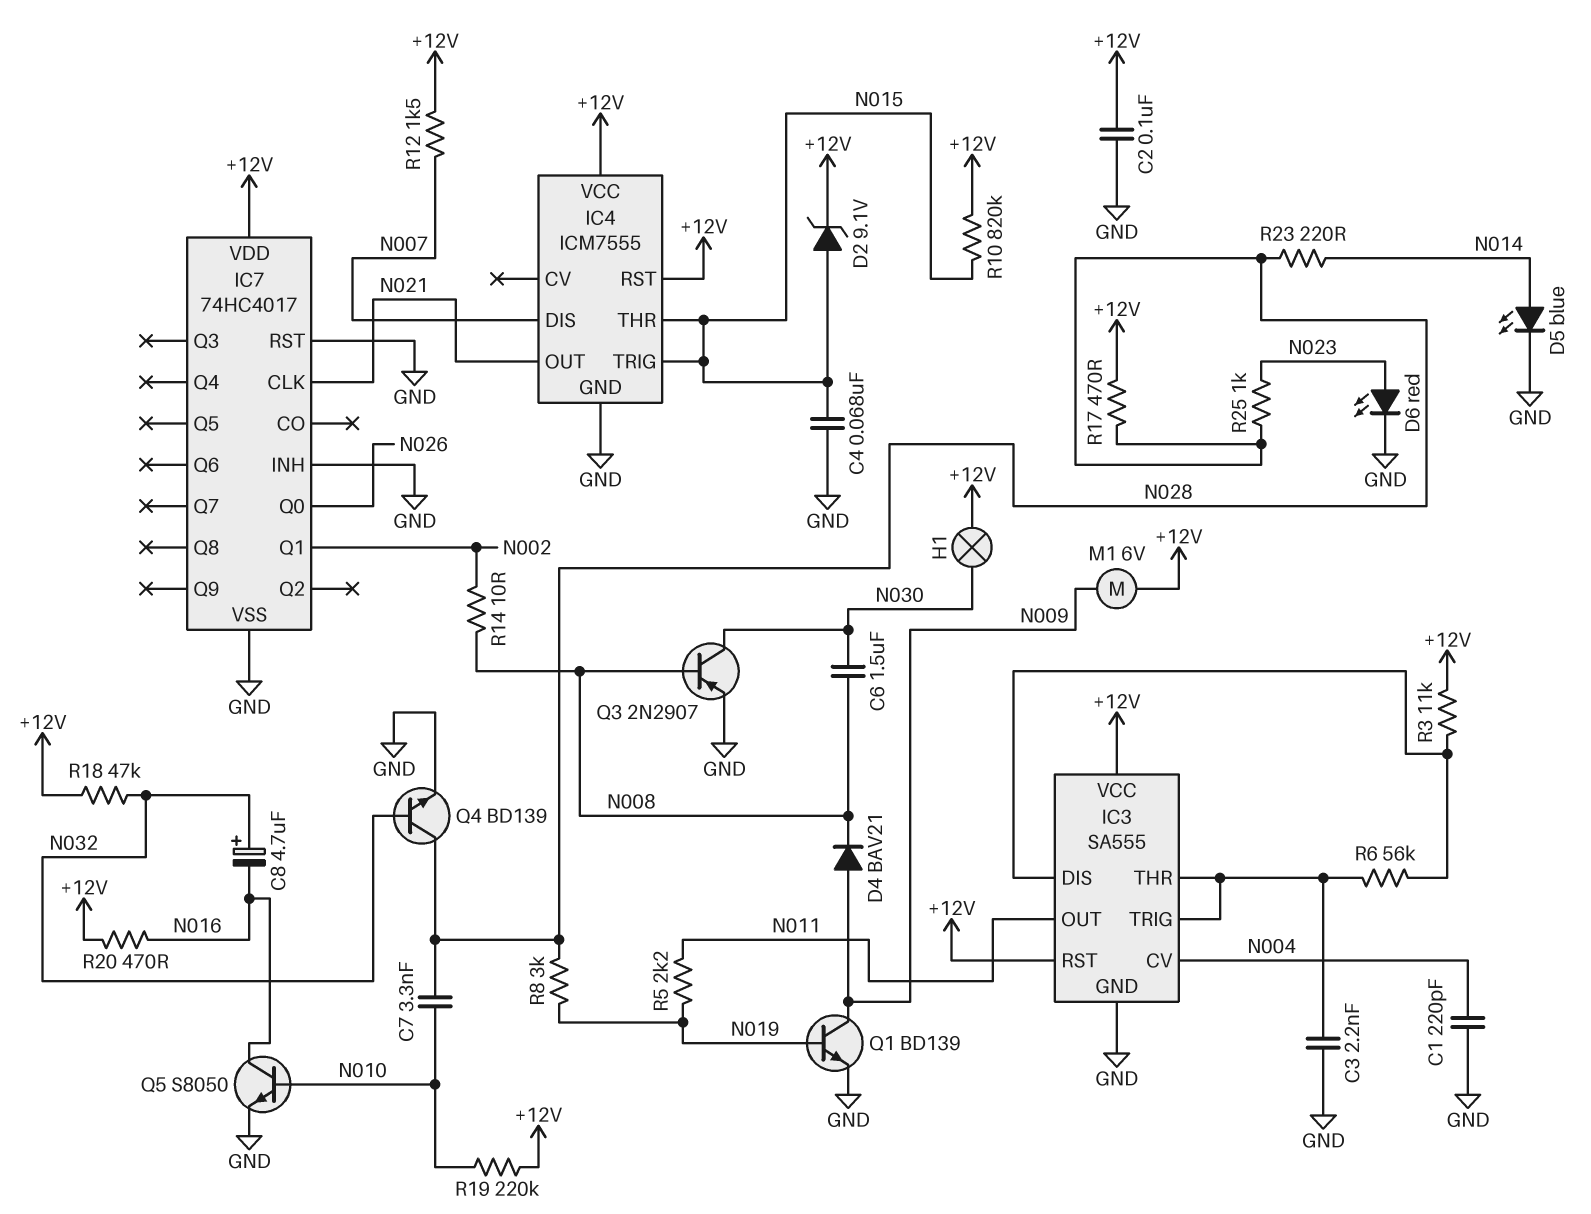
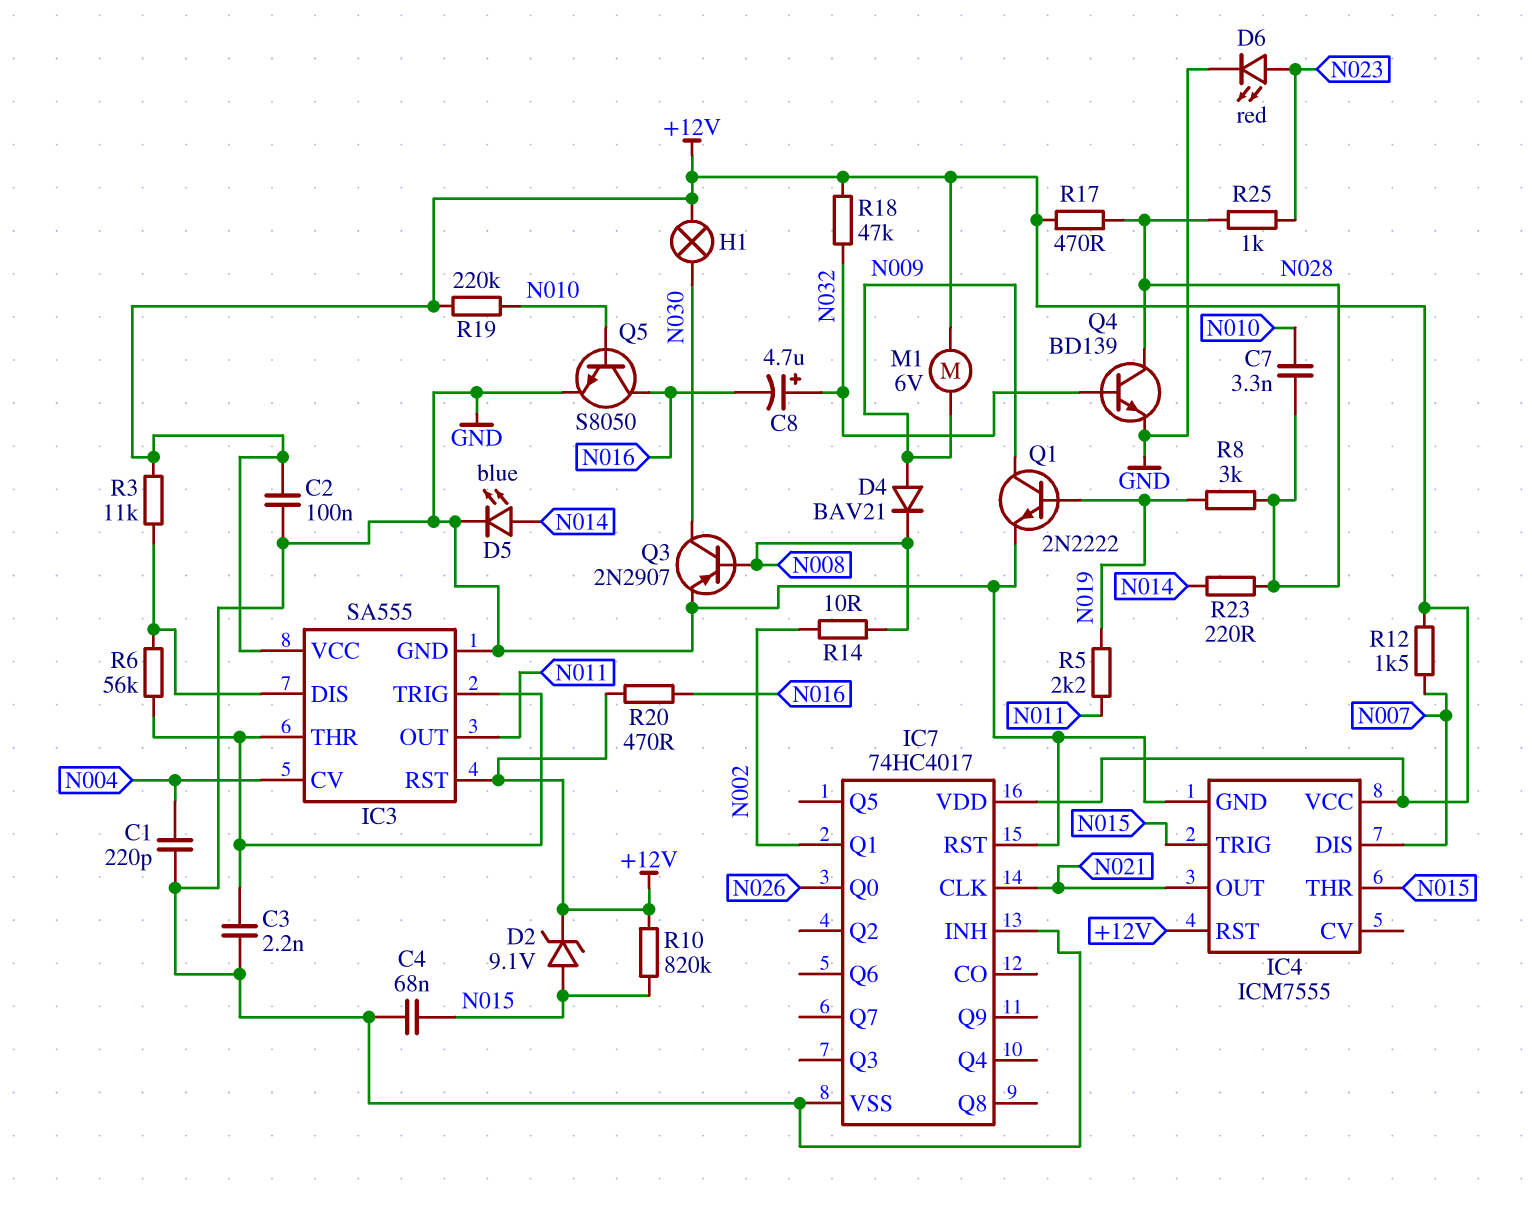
C6: 1.5uF (N008, N030) -> none
Q1: NPN BD139 (B N019, C N009, E GND) -> NPN 2N2222 (B N019, C N009, E GND)

